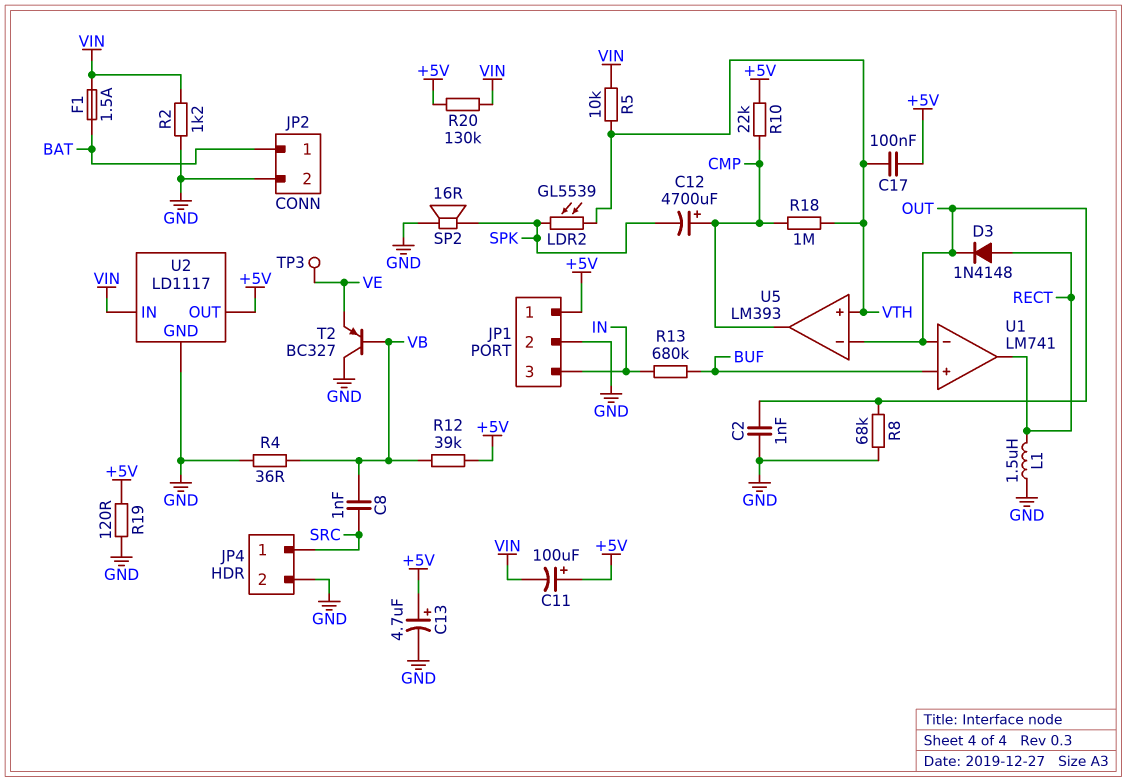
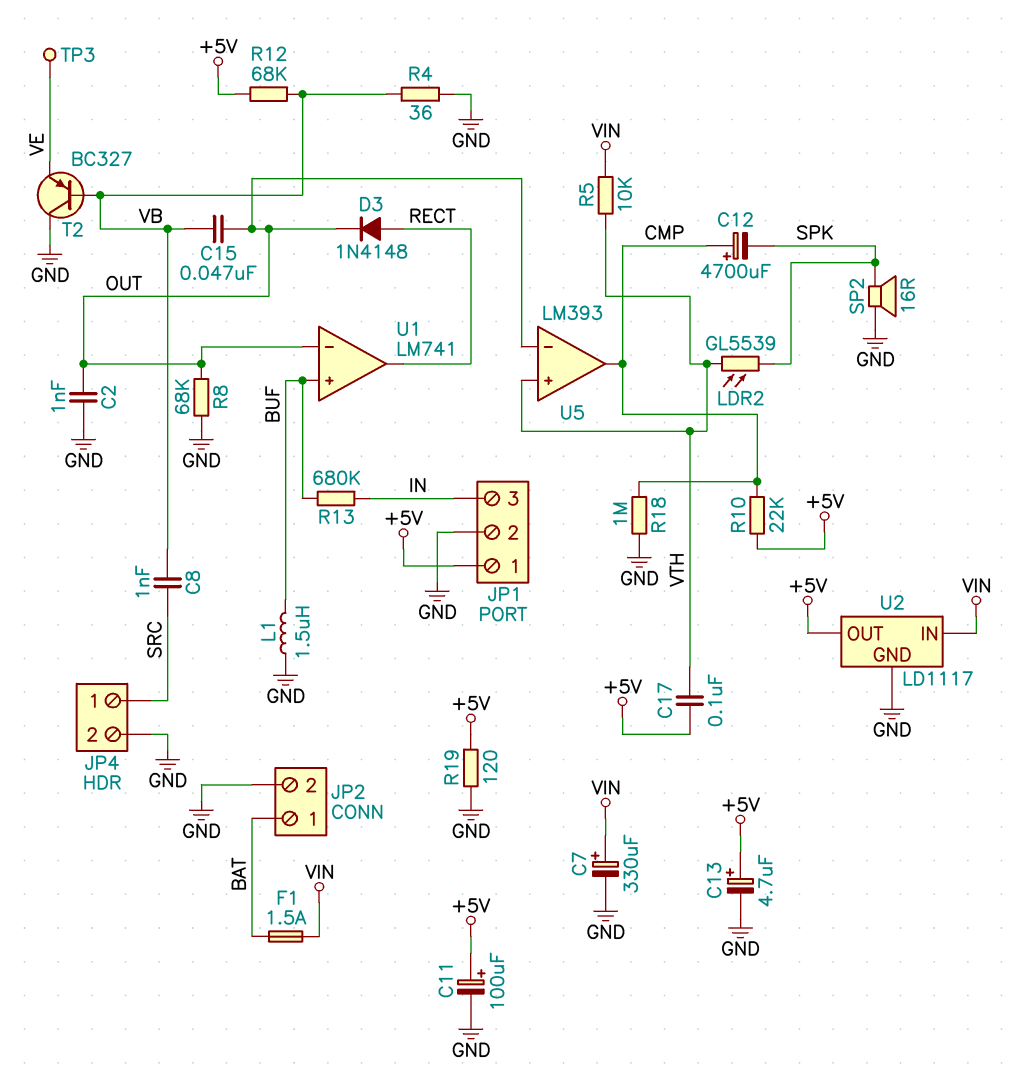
C7: none -> 330uF (plus VIN, minus GND)
C11: 100uF (plus +5V, minus VIN) -> 100uF (plus +5V, minus GND)
C15: none -> 47nF (OUT, VB)
L1: 1.5uH (GND, RECT) -> 1.5uH (BUF, GND)
R2: 1.2k (GND, VIN) -> none
R12: 39k (+5V, VB) -> 68k (+5V, VB)
R18: 1M (CMP, VTH) -> 1M (CMP, GND)
R20: 130k (+5V, VIN) -> none

